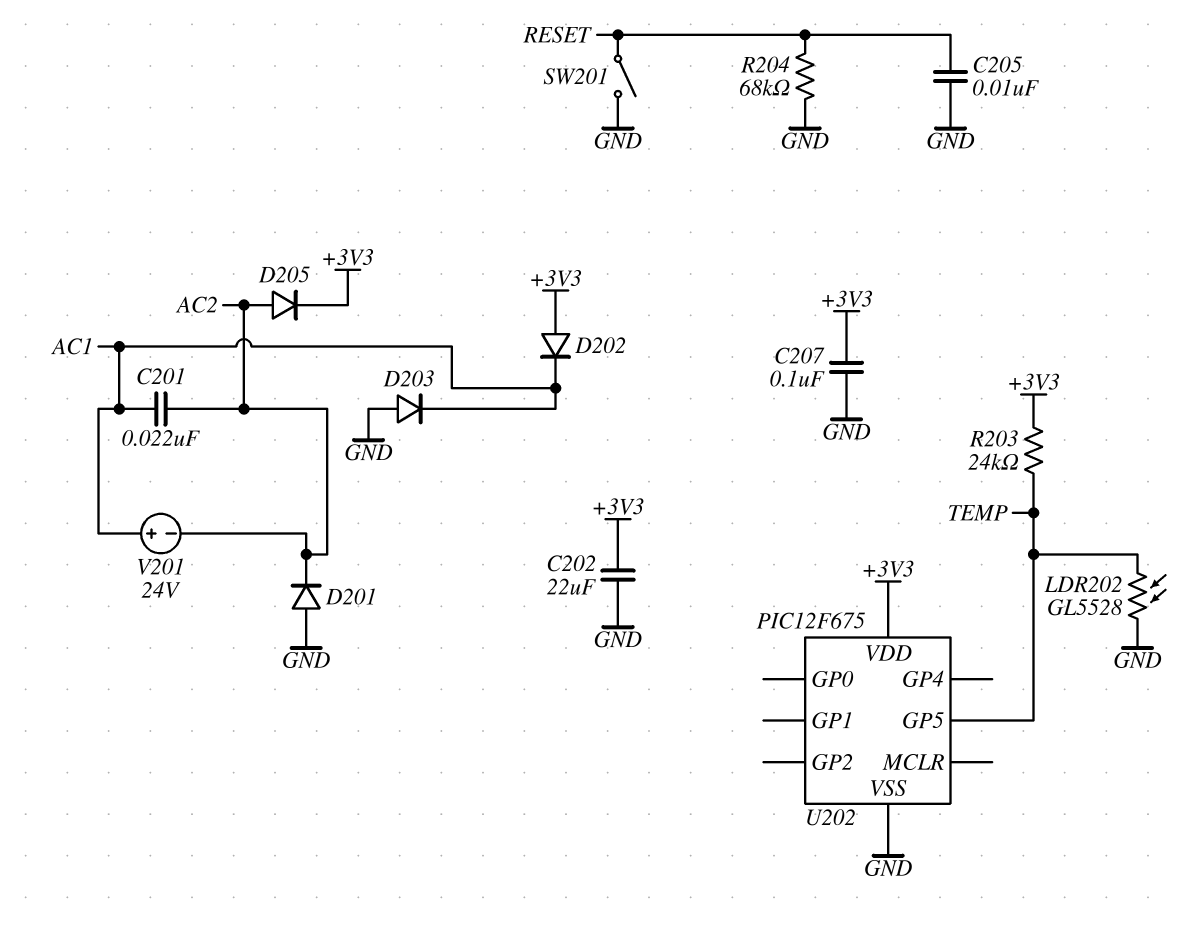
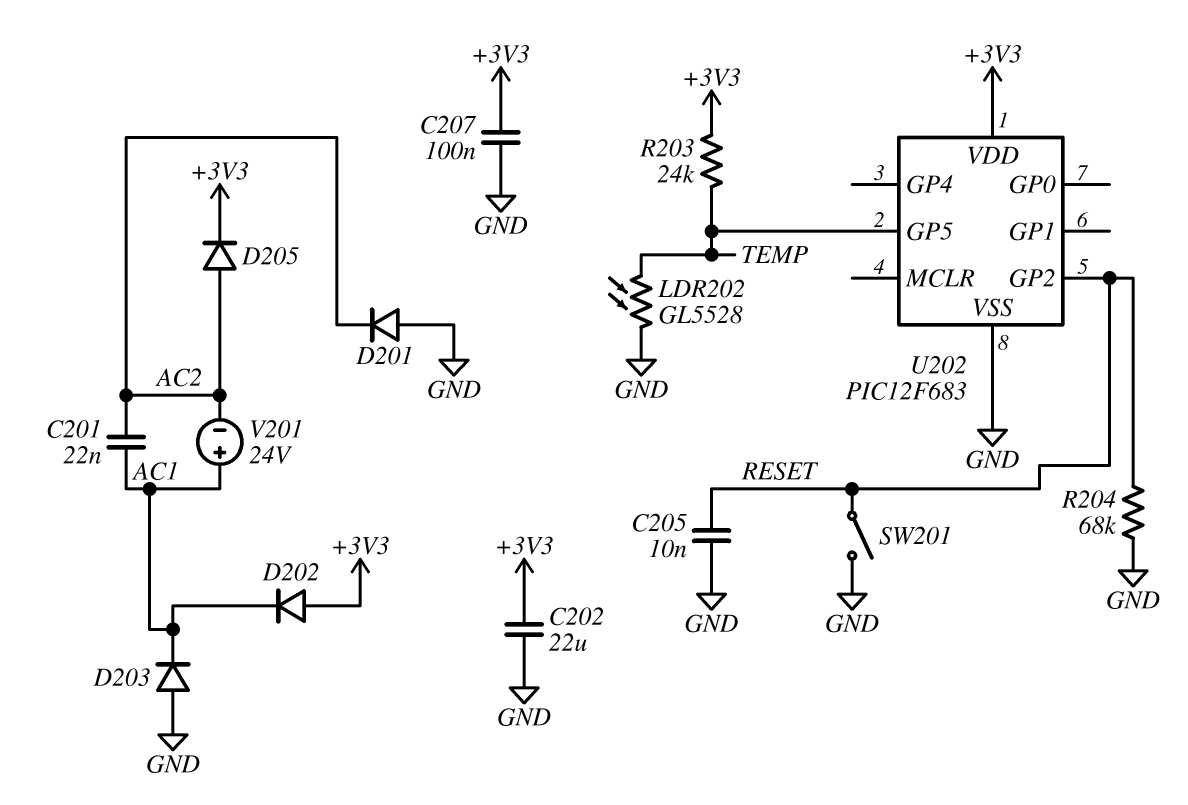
U202: PIC12F675 -> PIC12F683
U202 pin GP2: none -> RESET

